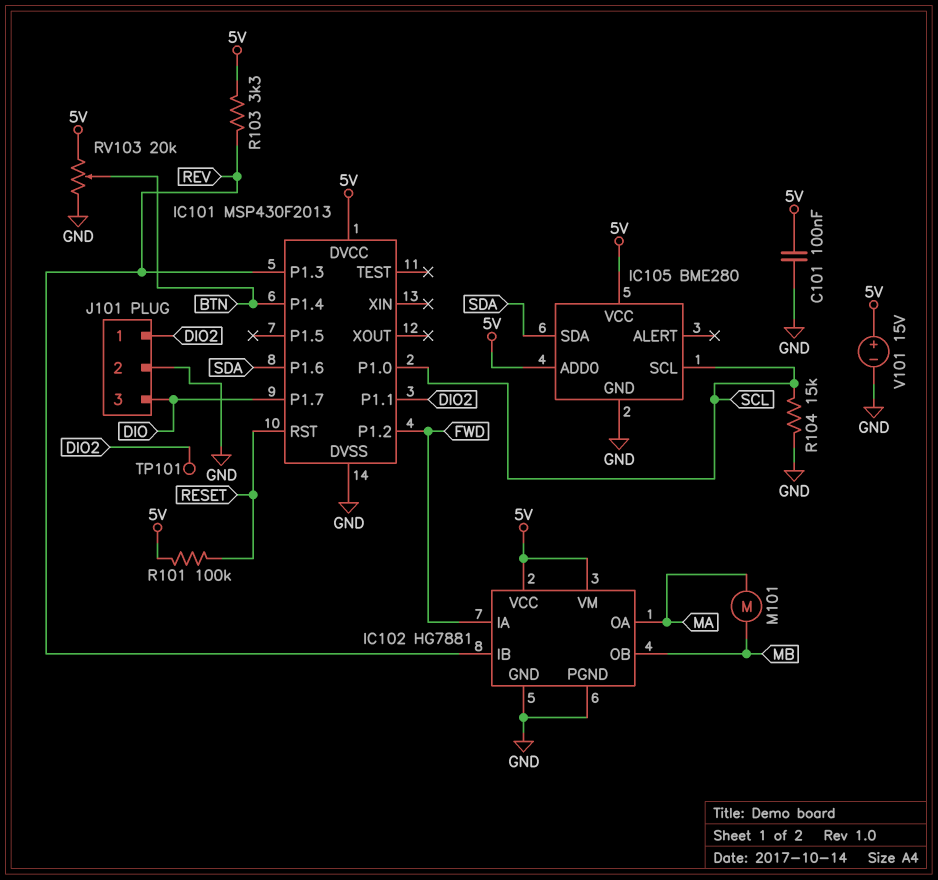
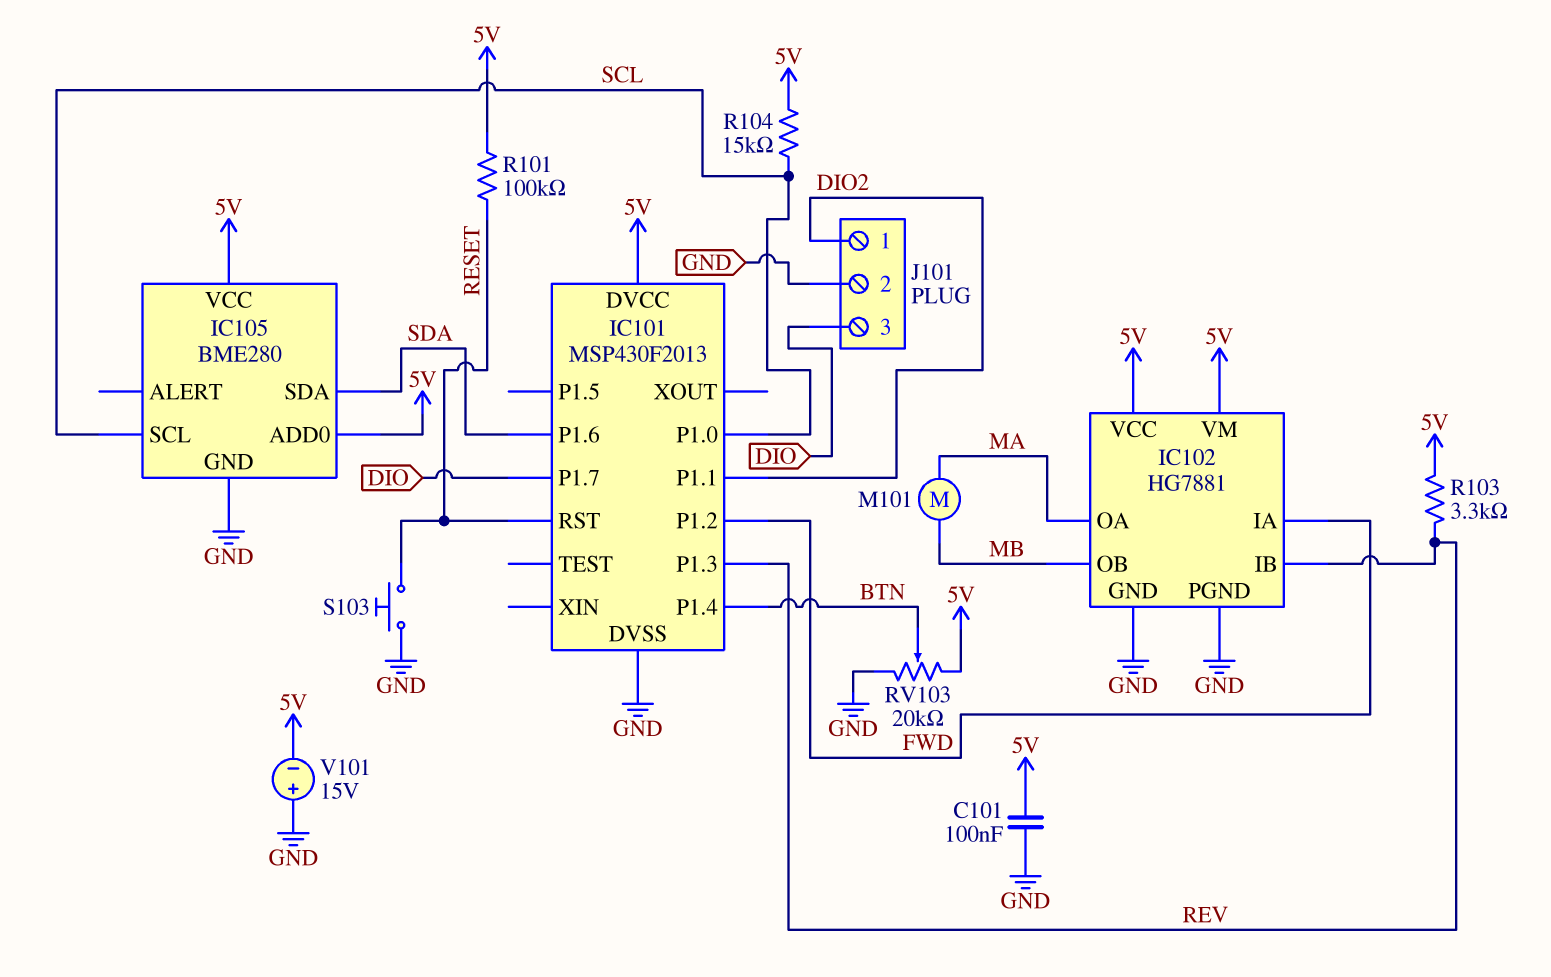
R104: 15k (GND, SCL) -> 15k (5V, SCL)
S103: none -> button (GND, RESET)
TP101: test point (DIO2) -> none
V101: 15V (plus 5V, minus GND) -> 15V (plus GND, minus 5V)

